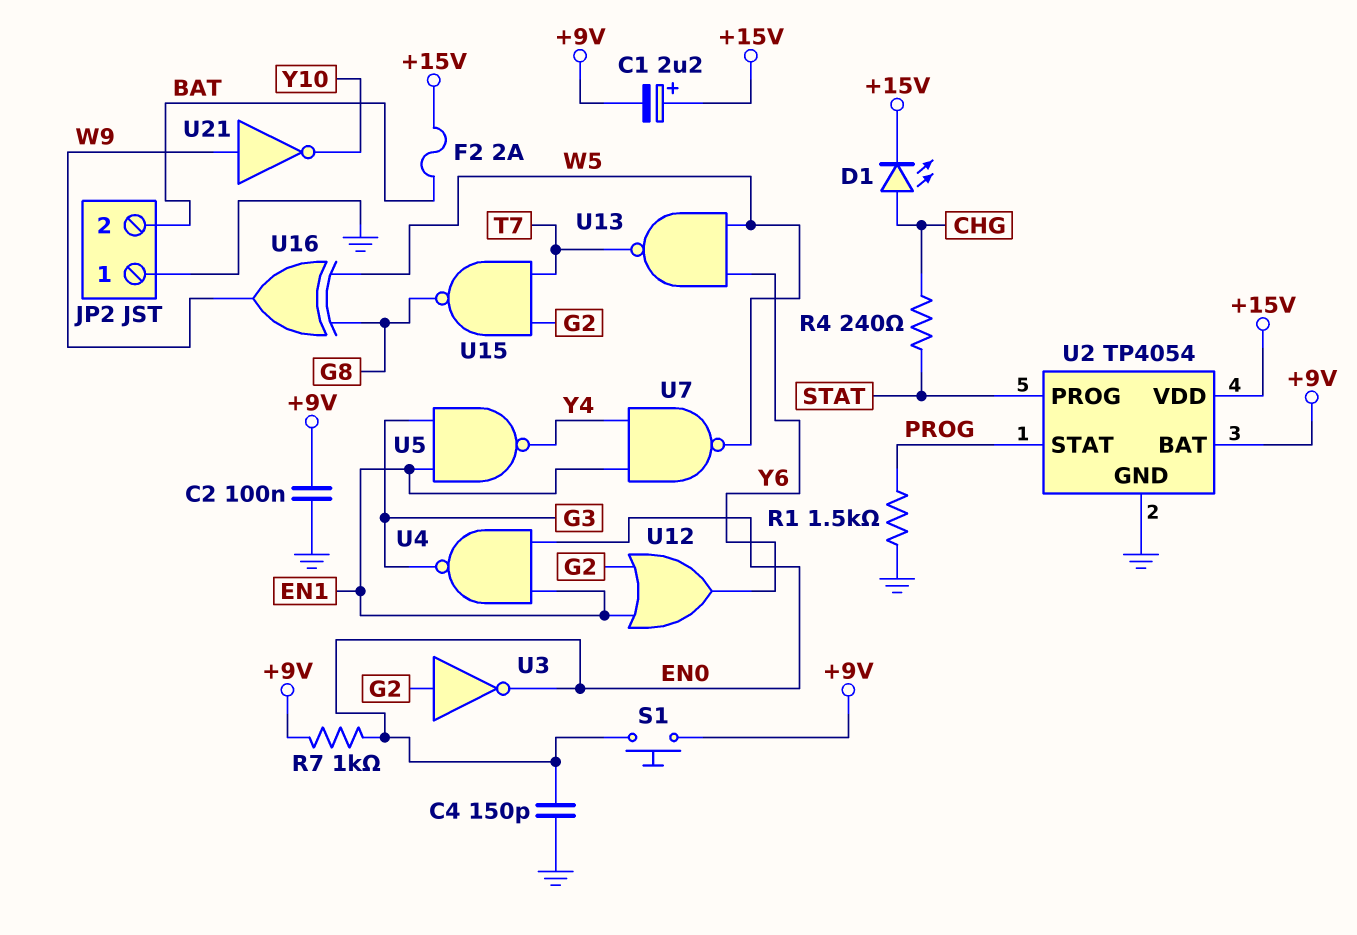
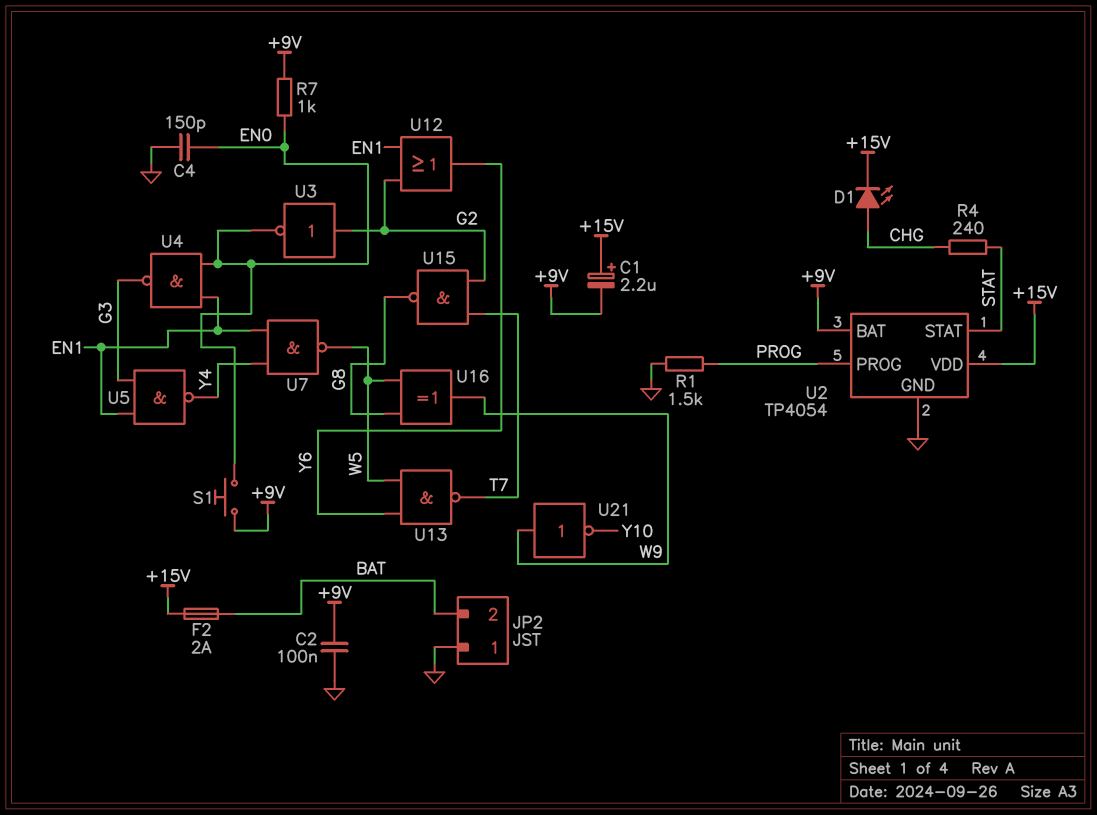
U2 pin PROG: STAT -> PROG
U2 pin STAT: PROG -> STAT

